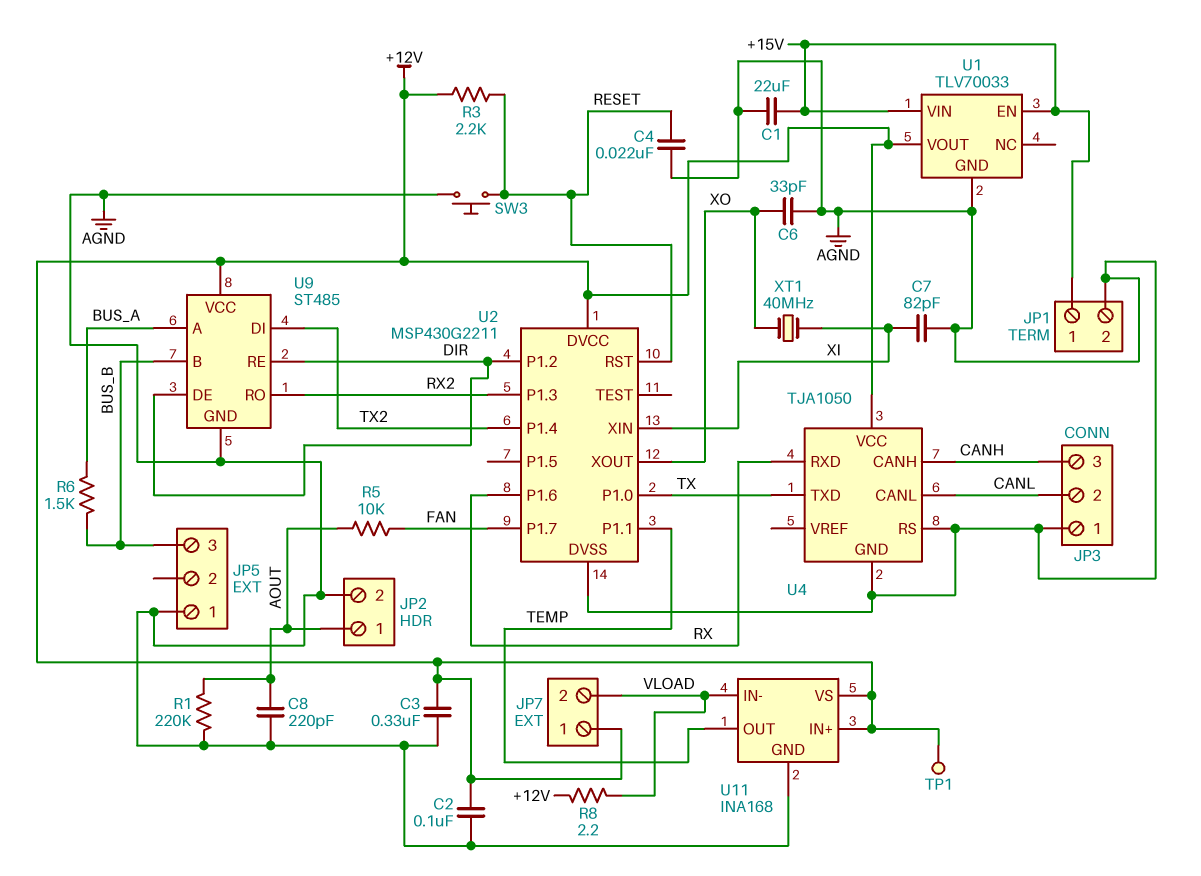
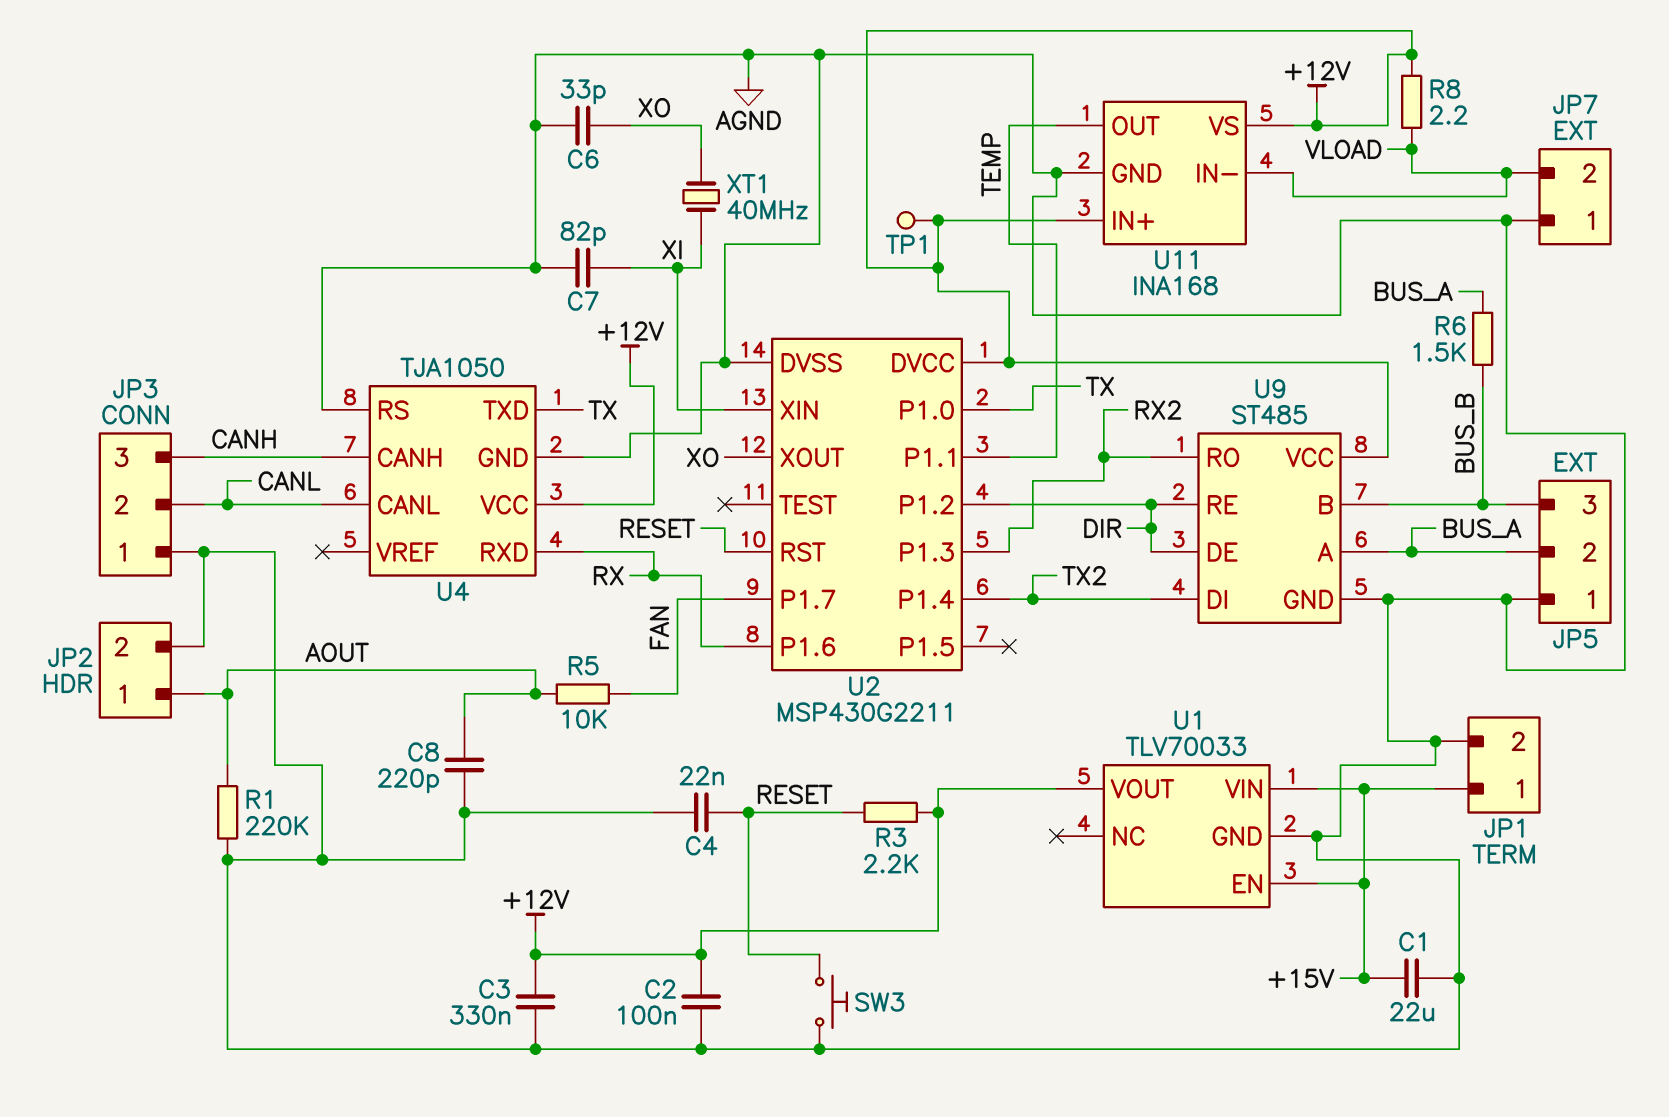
JP5 pin 2: none -> BUS_A
JP7 pin 1: +12V -> AGND

